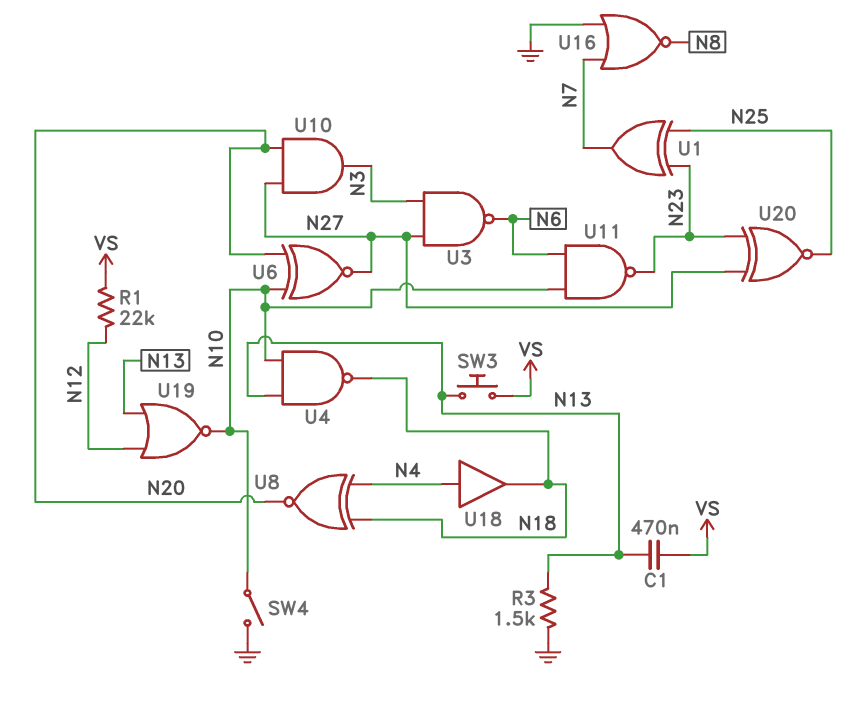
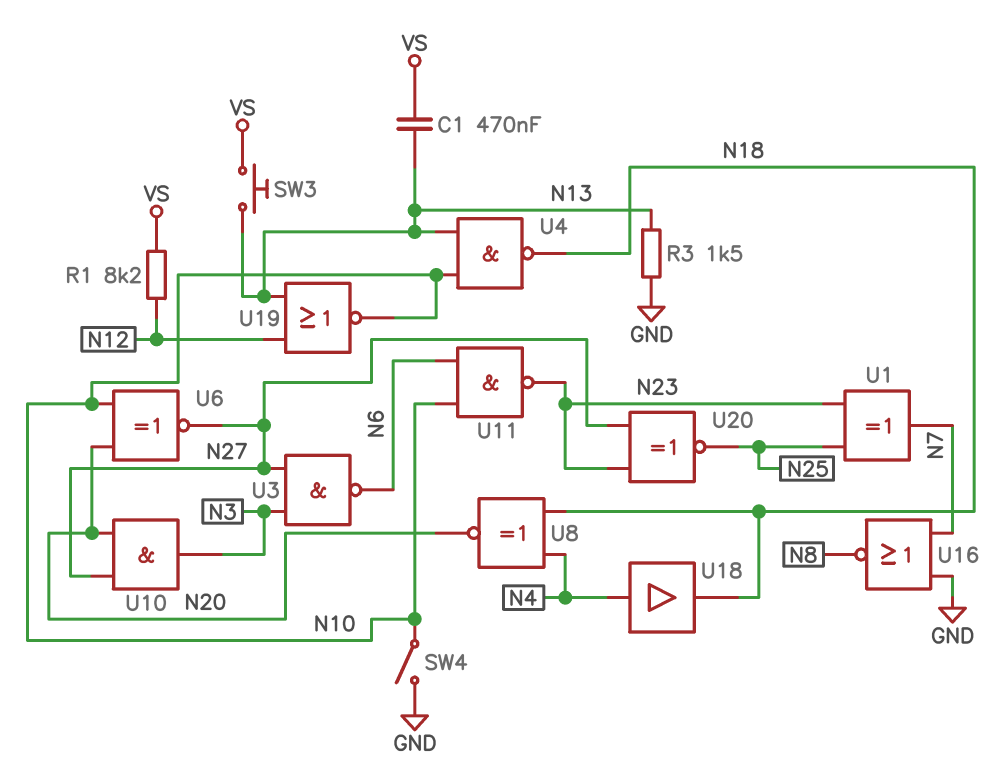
R1: 22k (N12, VS) -> 8.2k (N12, VS)

